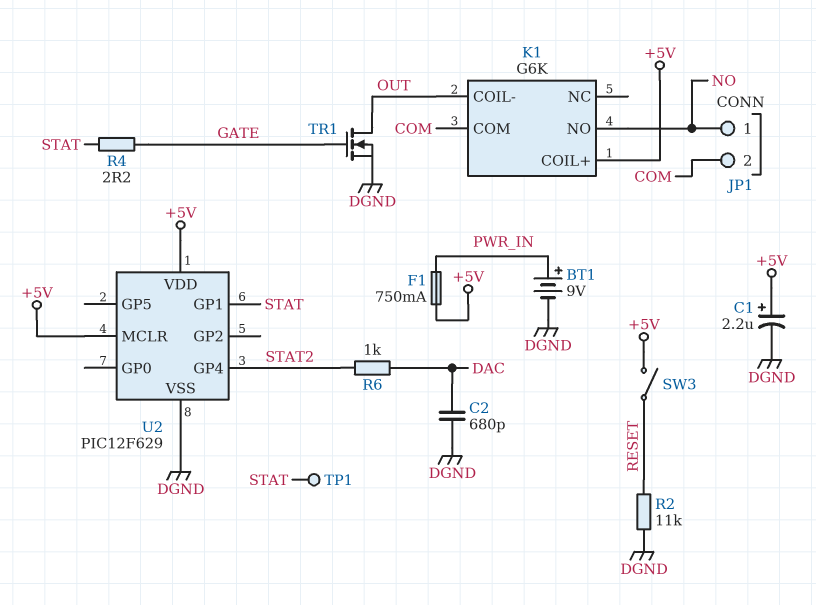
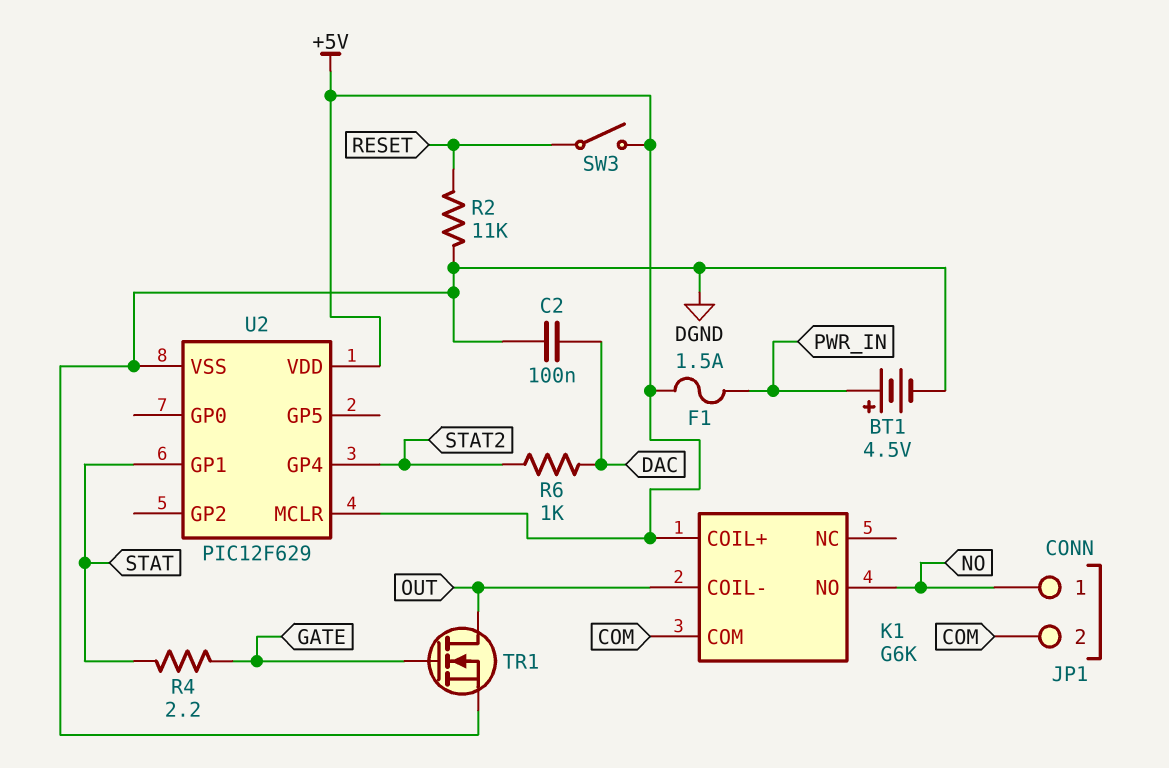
BT1: 9V (plus PWR_IN, minus DGND) -> 4.5V (plus PWR_IN, minus DGND)
C1: 2.2uF (plus +5V, minus DGND) -> none
C2: 680pF (DAC, DGND) -> 100nF (DAC, DGND)
F1: 750mA (+5V, PWR_IN) -> 1.5A (+5V, PWR_IN)
TP1: test point (STAT) -> none

